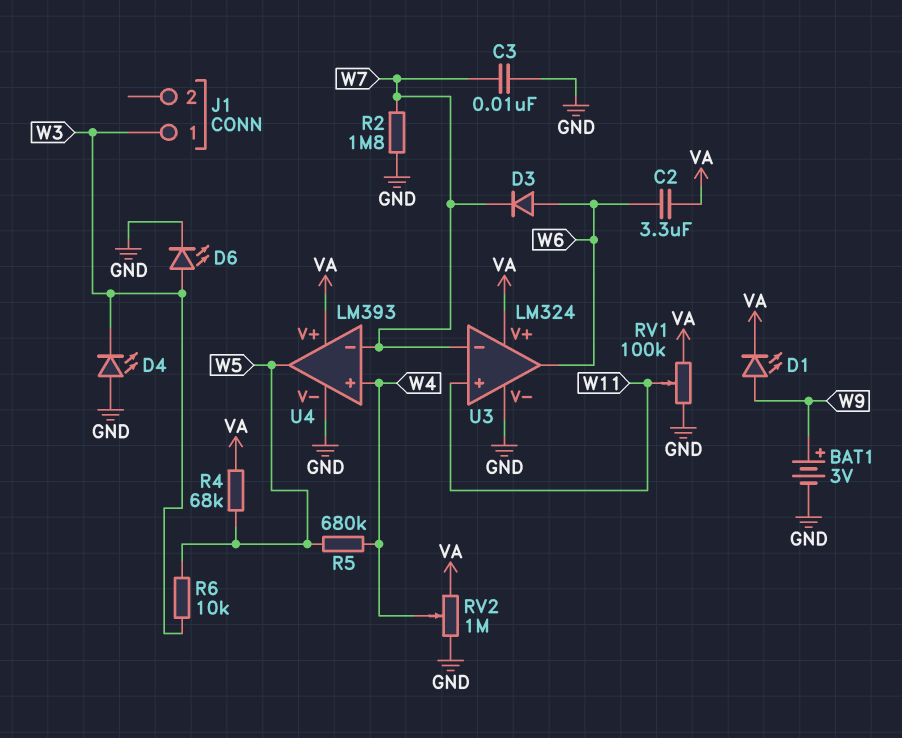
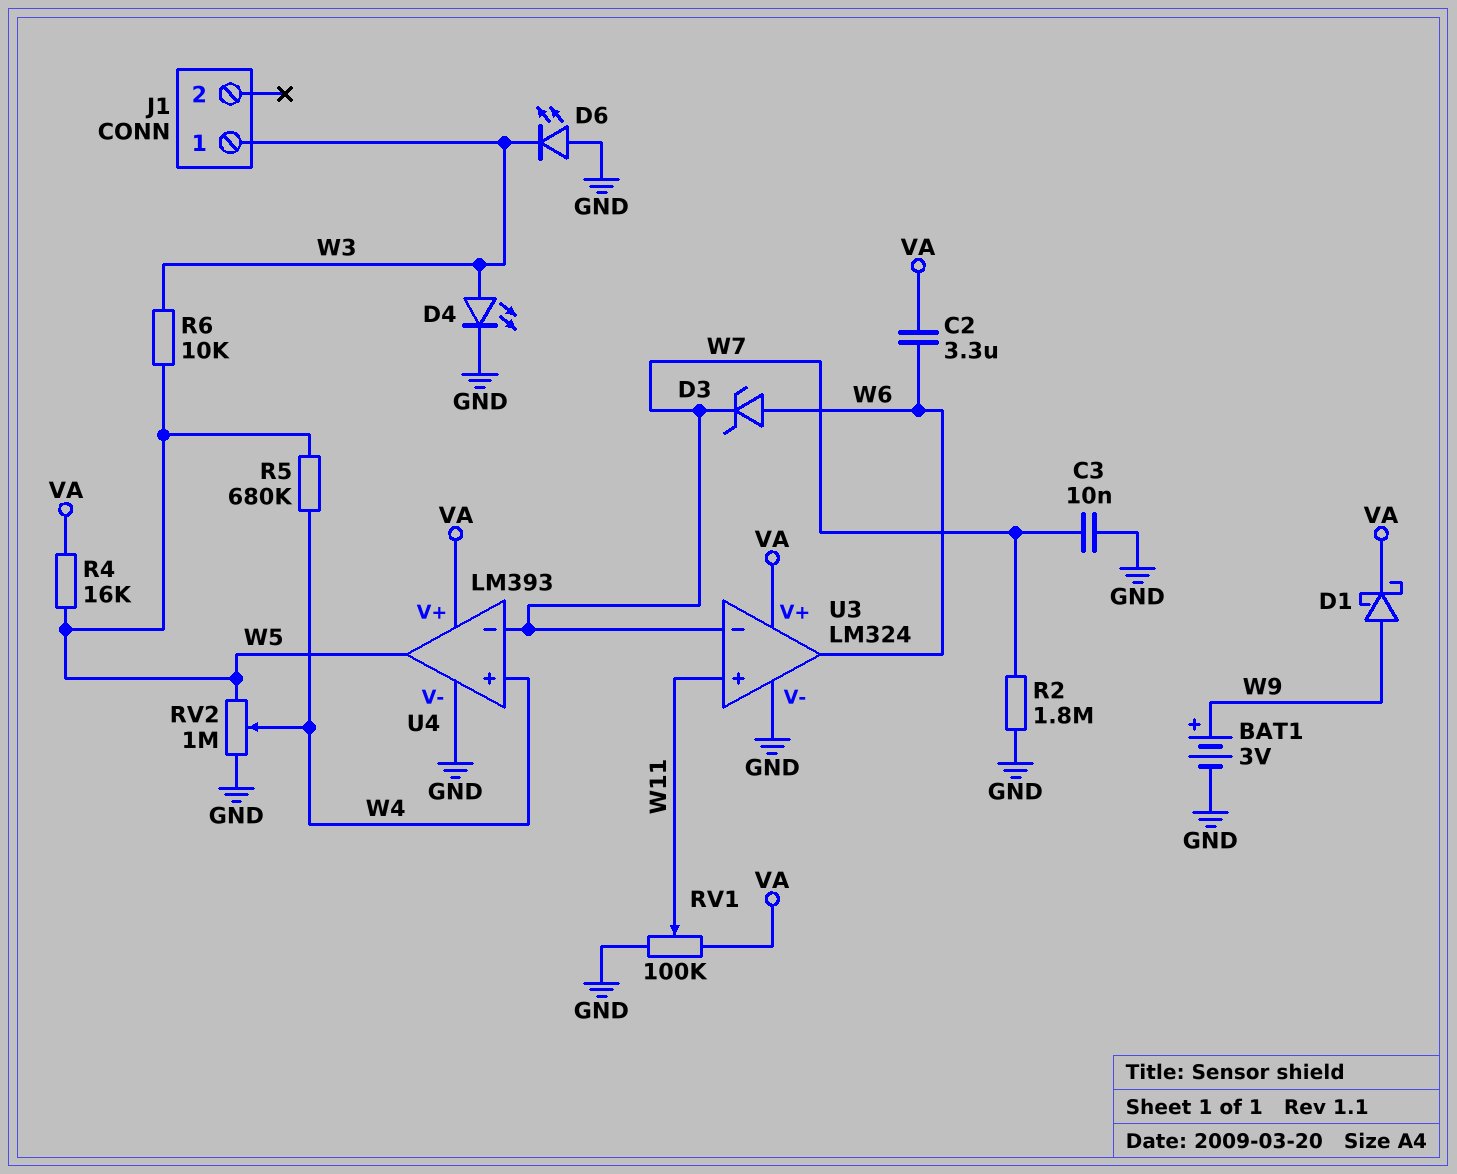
D1: LED (A W9, K VA) -> schottky (A W9, K VA)
D3: diode (A W6, K W7) -> zener (A W6, K W7)
D4: LED (A GND, K W3) -> LED (A W3, K GND)
D6: LED (A W3, K GND) -> LED (A GND, K W3)
R4: 68k (VA, W5) -> 16k (VA, W5)
RV2: 1M (GND, VA, wiper W4) -> 1M (GND, W5, wiper W4)

